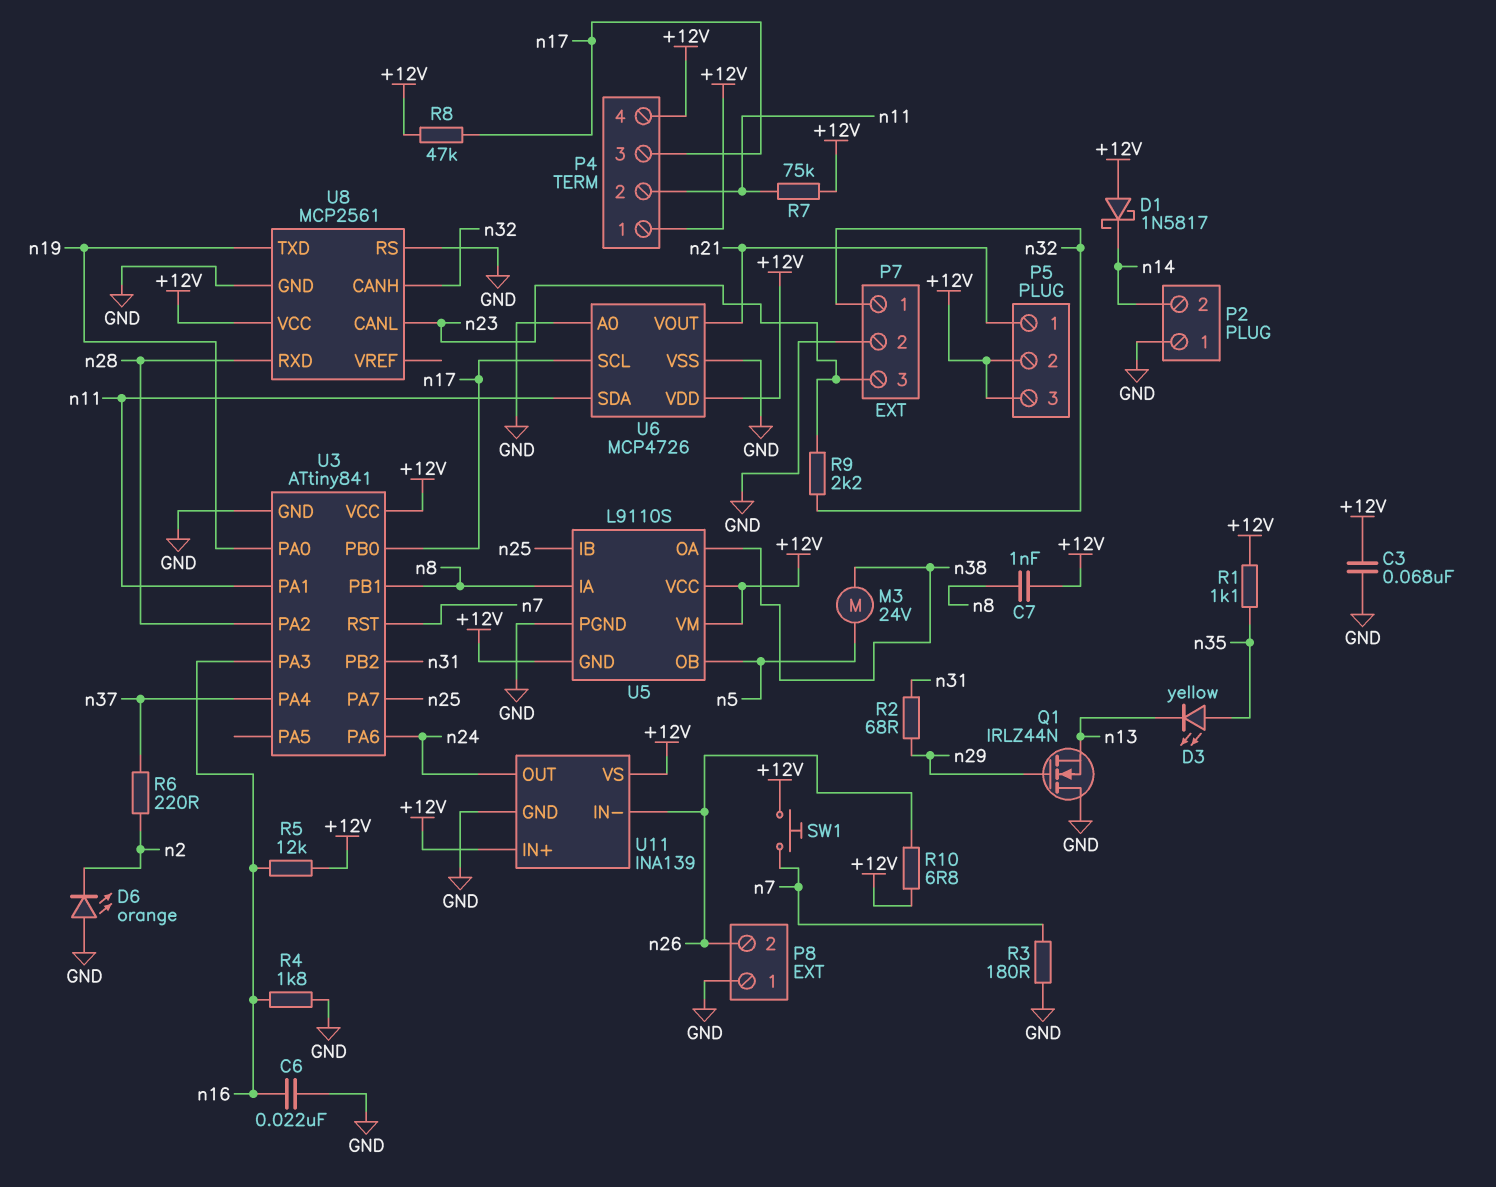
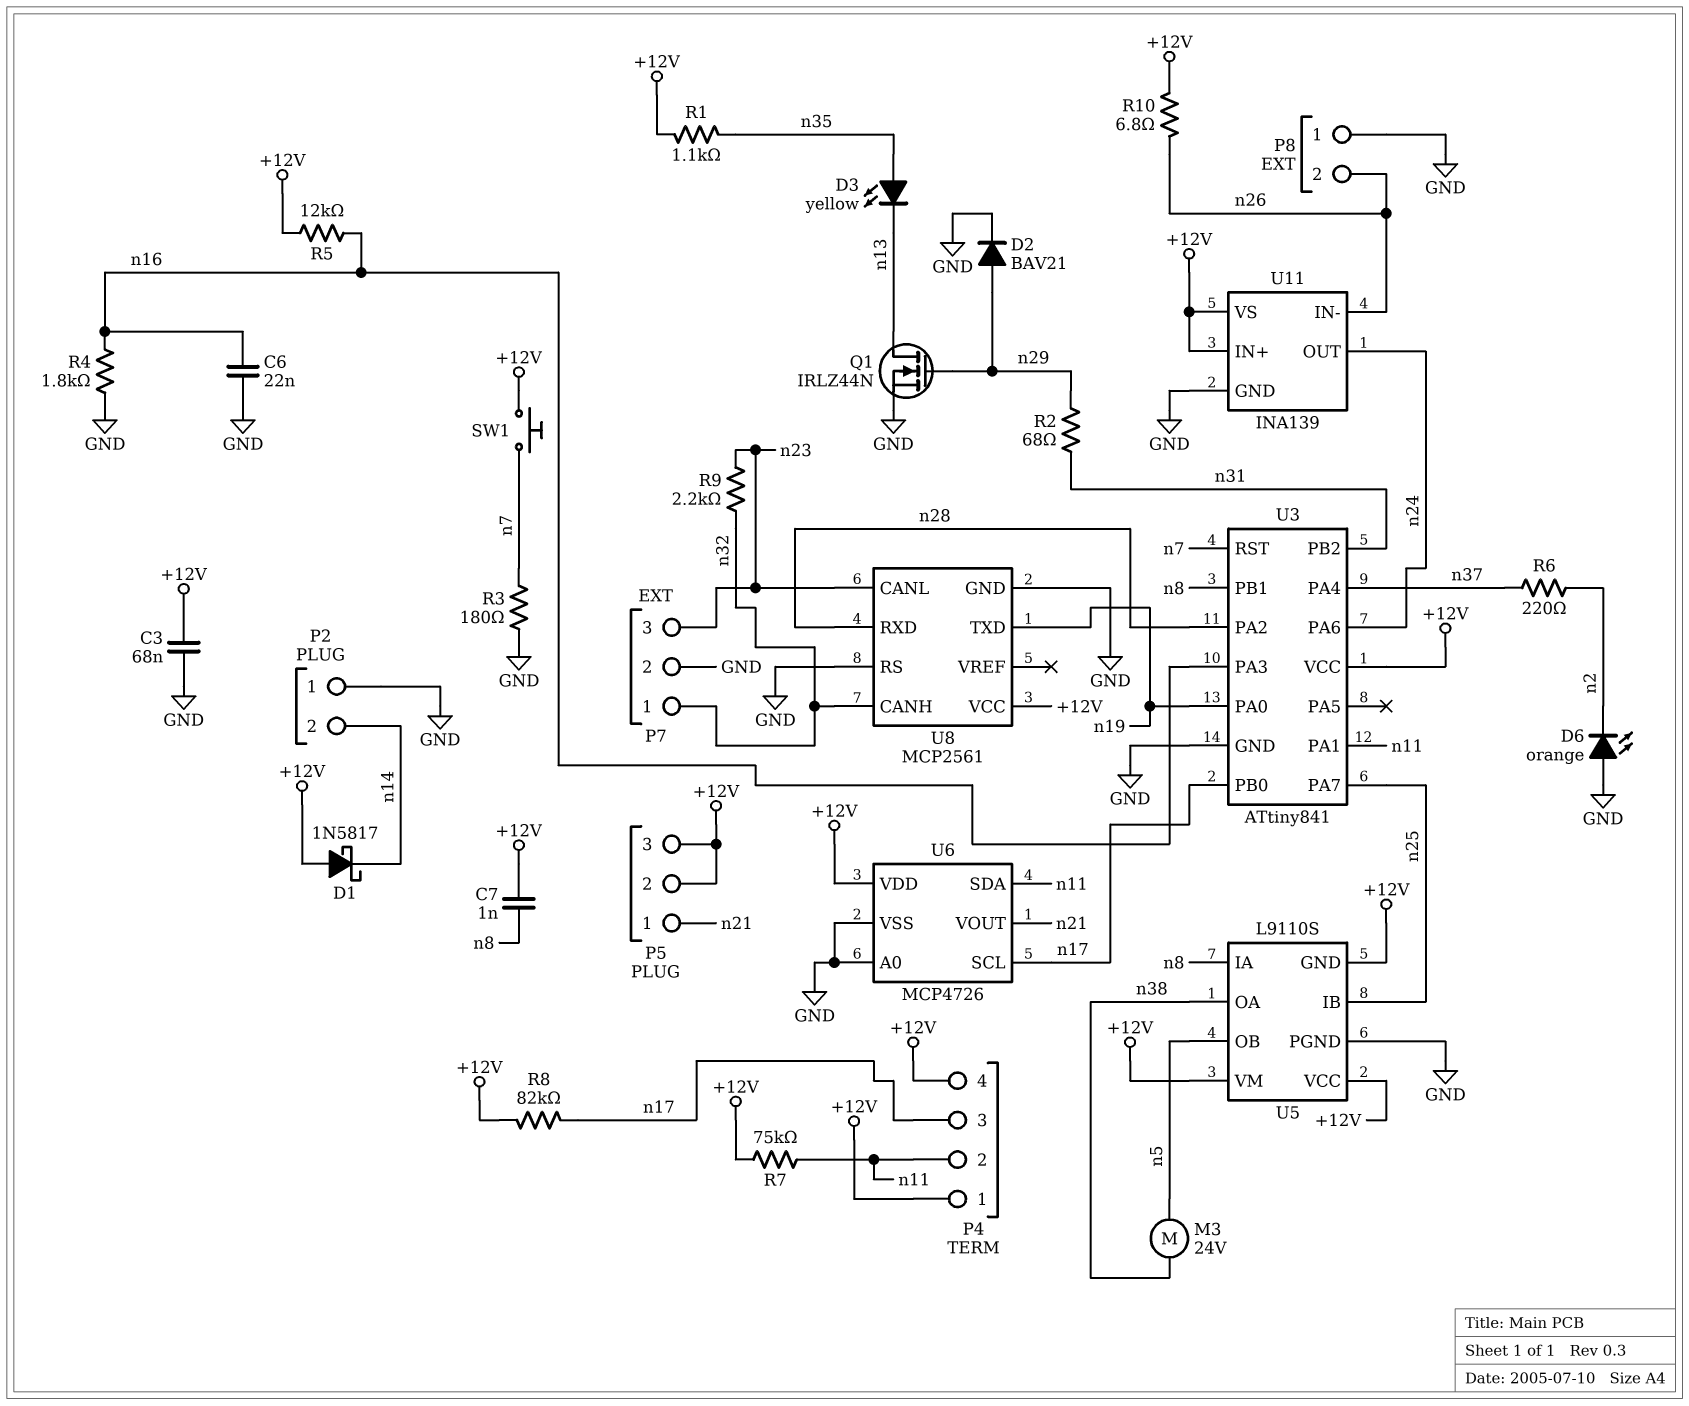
D2: none -> diode BAV21 (A n29, K GND)
Q1: NMOS IRLZ44N (G n29, D GND, S n13) -> NMOS IRLZ44N (G n29, D n13, S GND)
R8: 47k (+12V, n17) -> 82k (+12V, n17)

